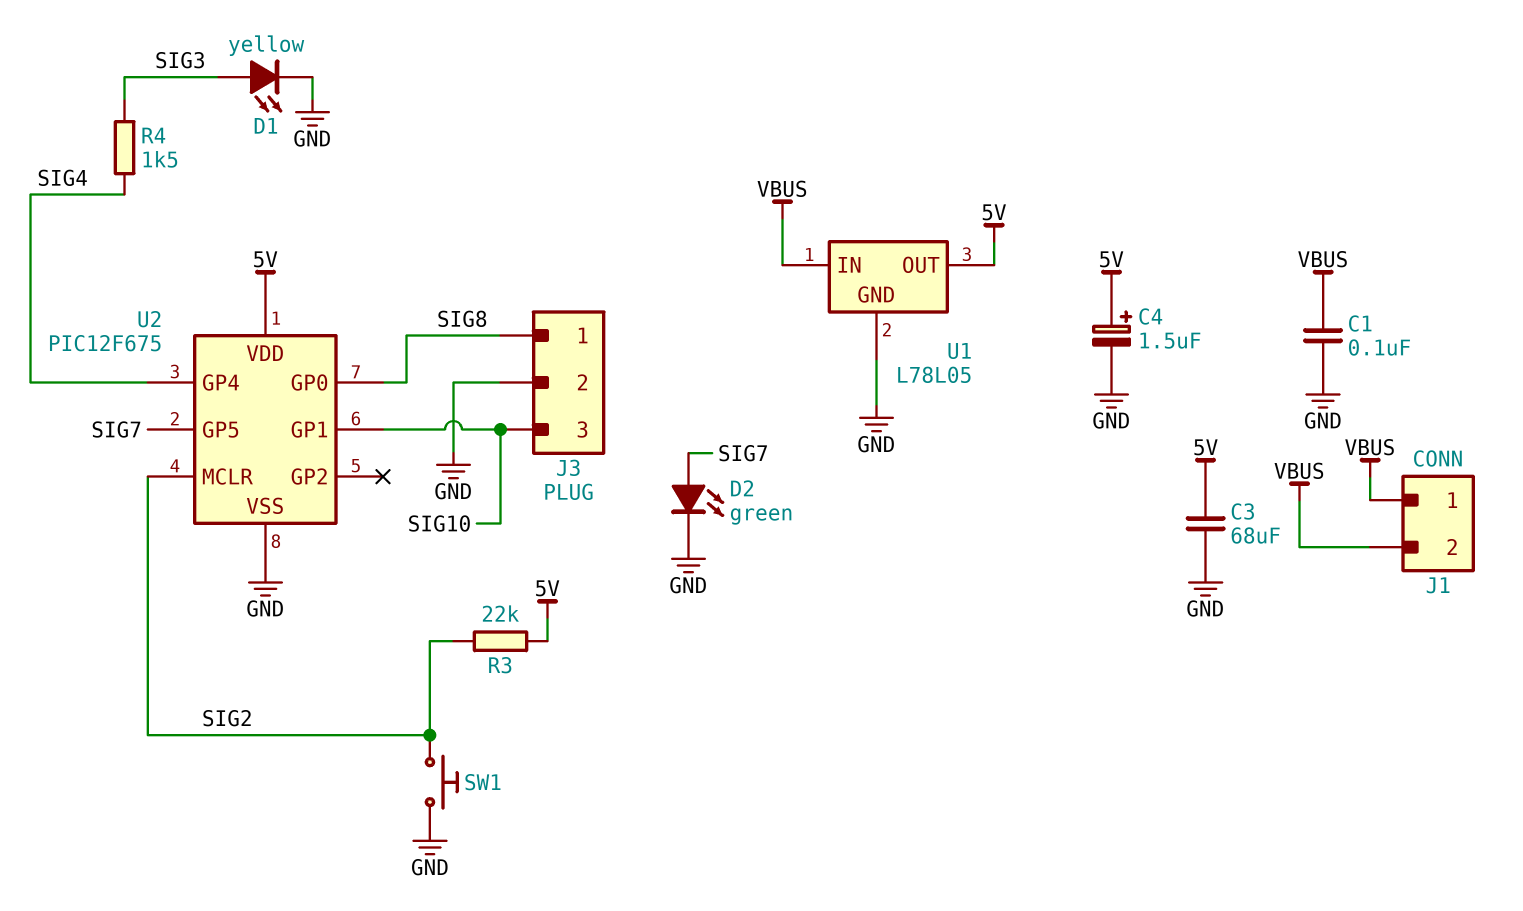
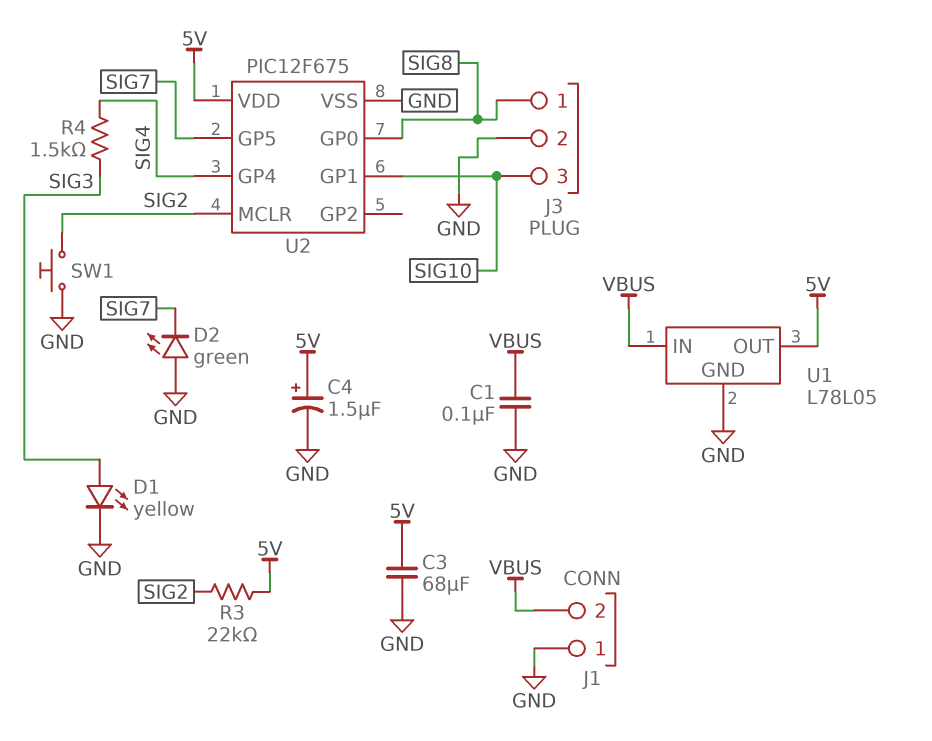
D2: LED green (A SIG7, K GND) -> LED green (A GND, K SIG7)
J1 pin 1: VBUS -> GND

